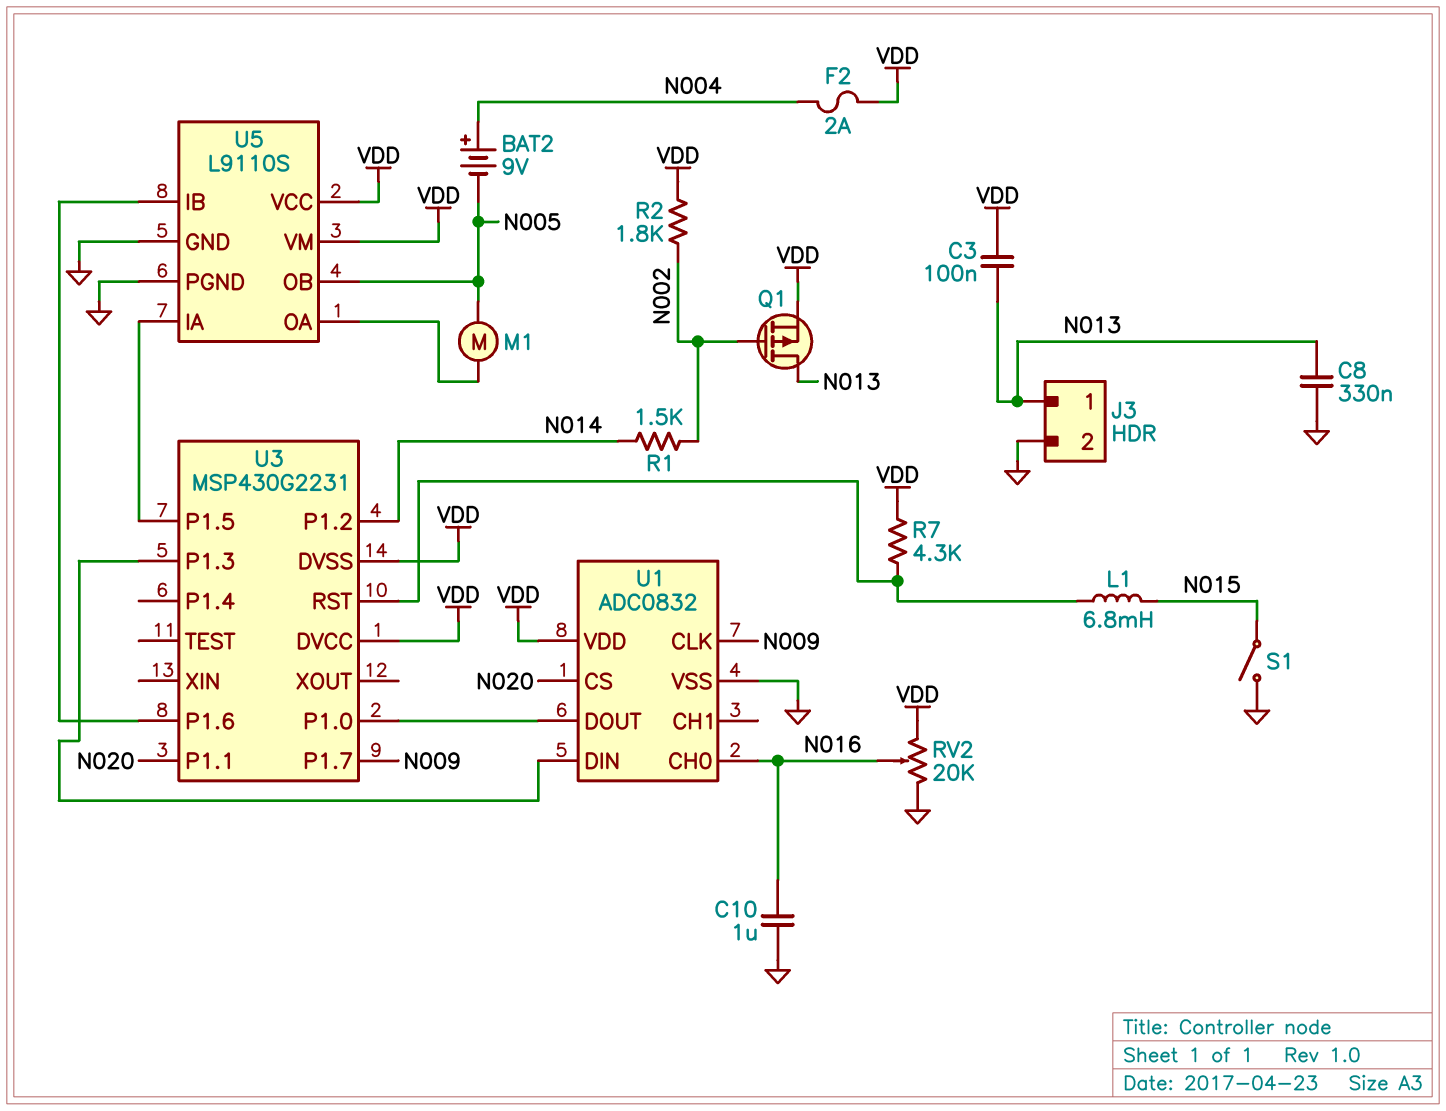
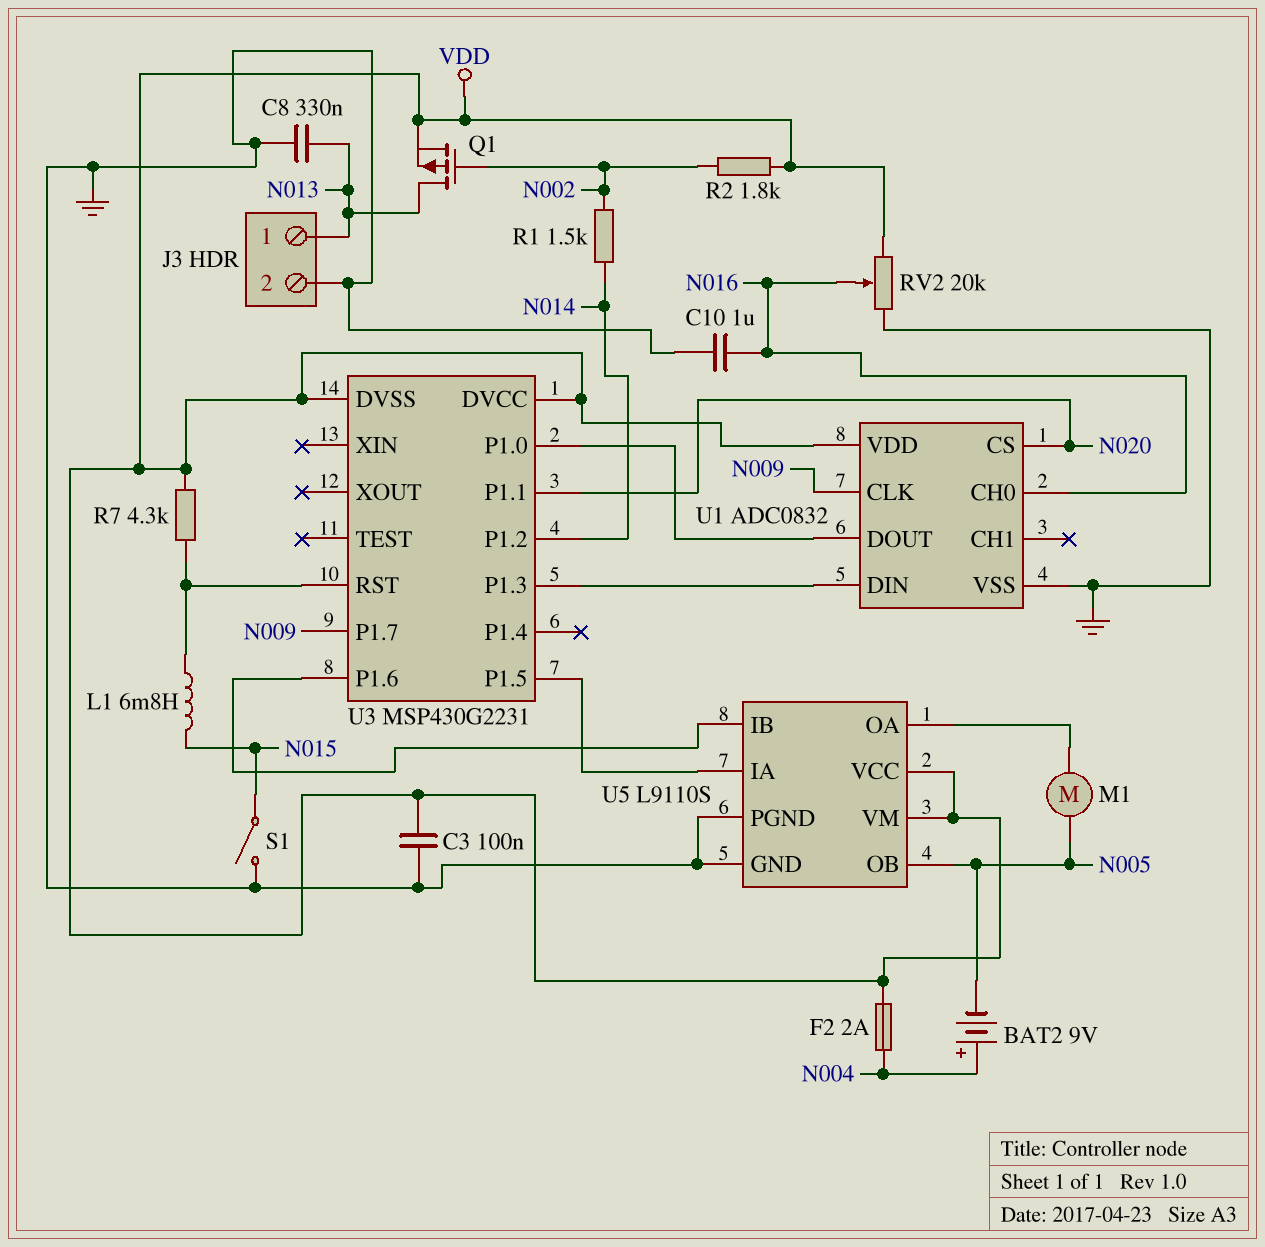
C3: 100nF (N013, VDD) -> 100nF (GND, VDD)

